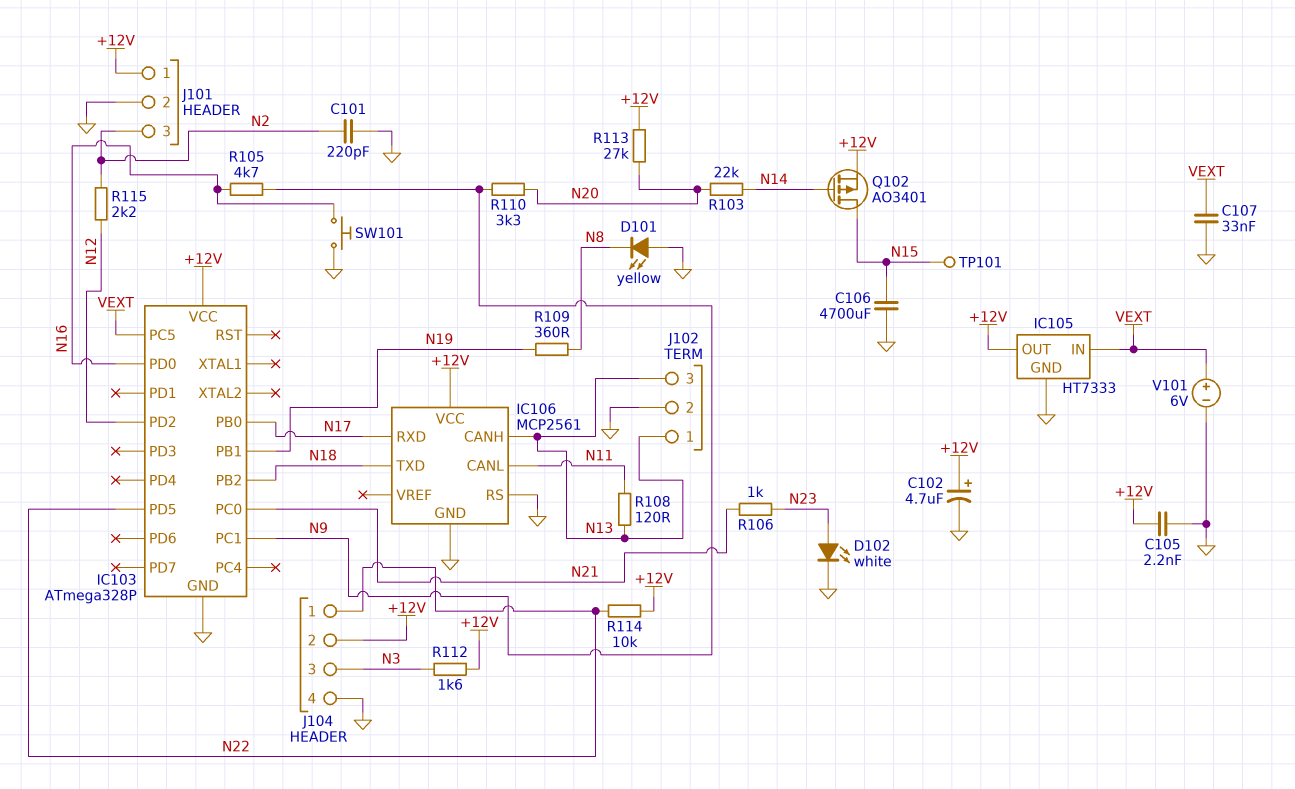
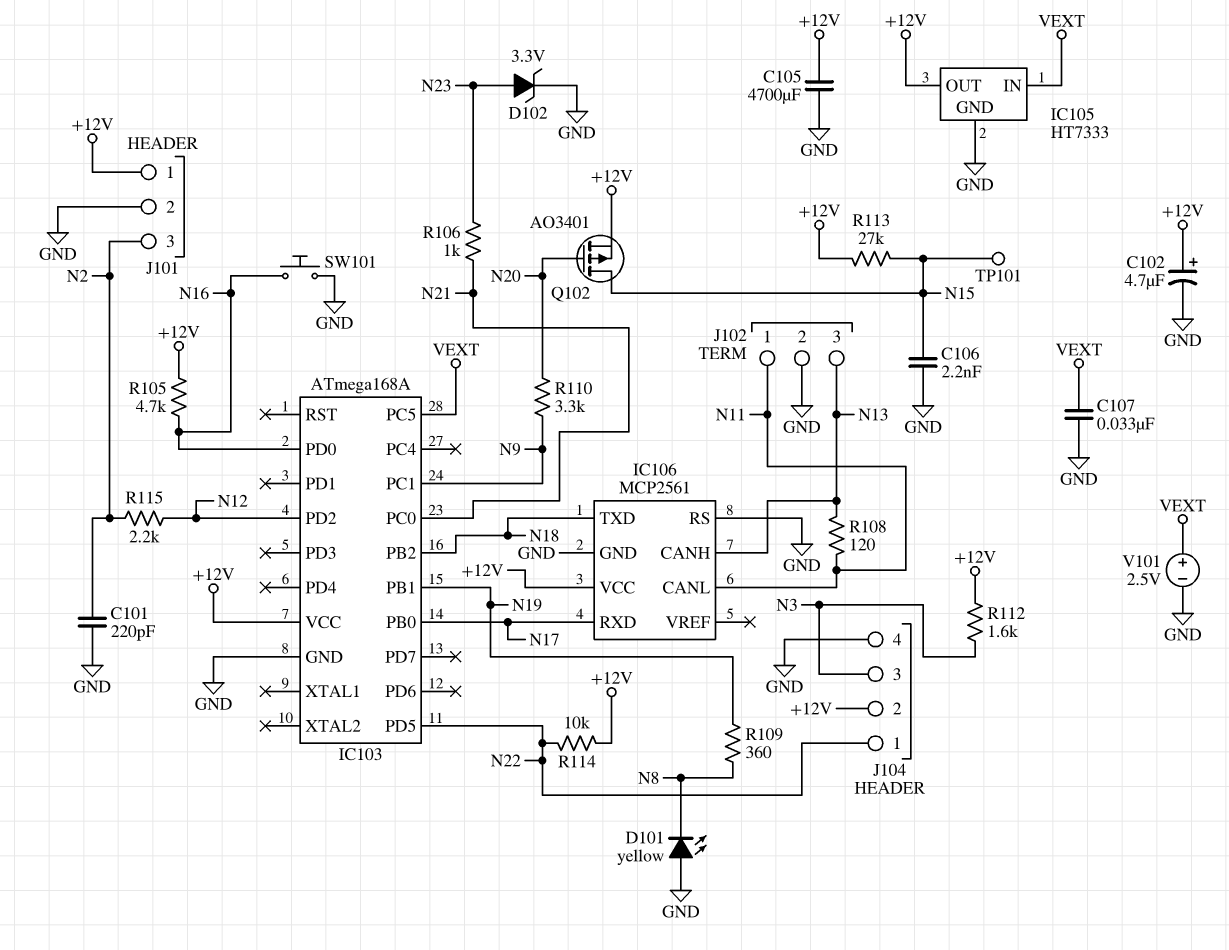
C105: 2.2nF (+12V, GND) -> 4700uF (+12V, GND)
C106: 4700uF (GND, N15) -> 2.2nF (GND, N15)
D102: LED white (A N23, K GND) -> zener 3.3V (A N23, K GND)
IC103: ATmega328P -> ATmega168A
J102 pin 1: N13 -> N11
Q102: PMOS AO3401 (G N14, D N15, S +12V) -> PMOS AO3401 (G N20, D N15, S +12V)
R103: 22k (N14, N20) -> none
R105: 4.7k (N9, N16) -> 4.7k (+12V, N16)
R113: 27k (+12V, N20) -> 27k (+12V, N15)
V101: 6V (plus VEXT, minus GND) -> 2.5V (plus VEXT, minus GND)

